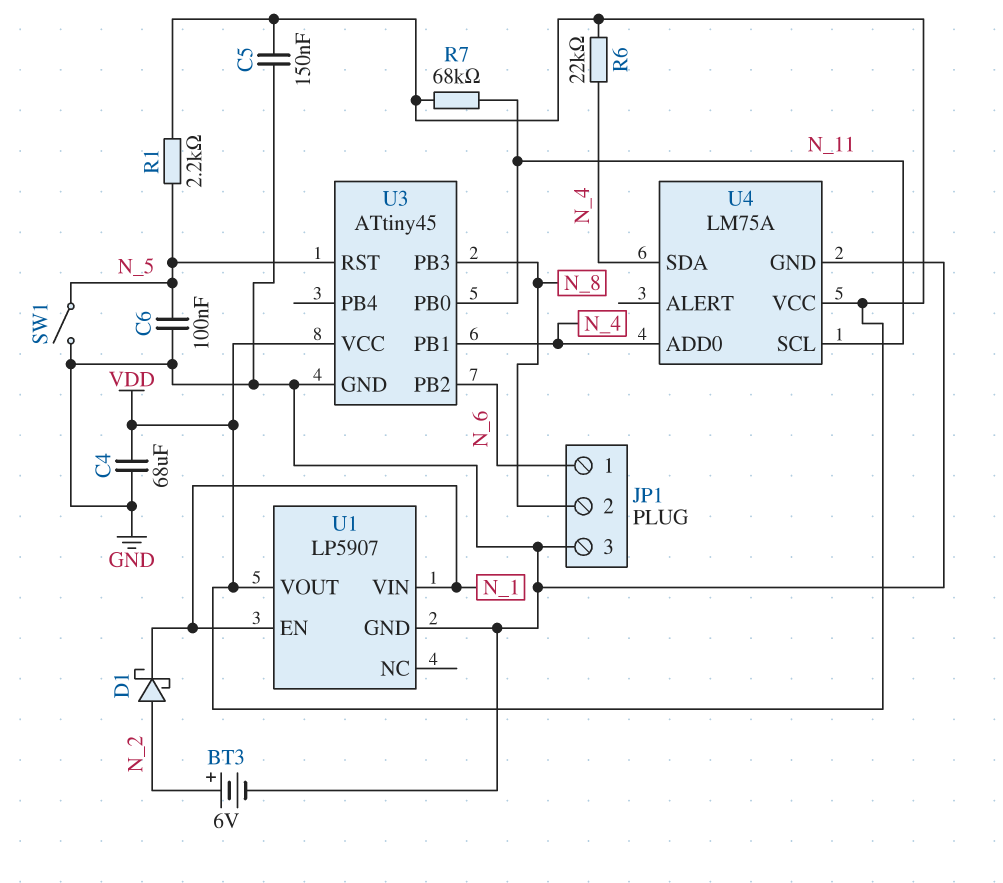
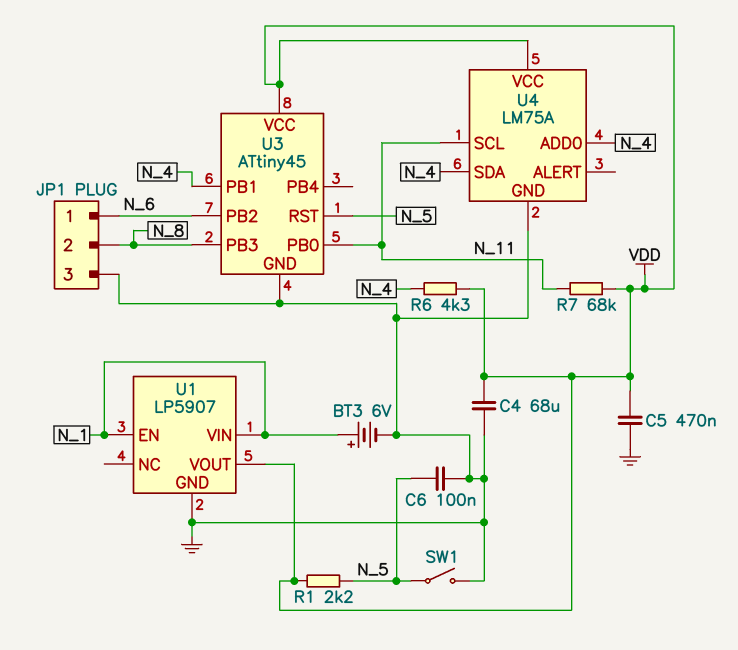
BT3: 6V (plus N_2, minus GND) -> 6V (plus N_1, minus GND)
C5: 150nF (GND, VDD) -> 470nF (GND, VDD)
D1: schottky (A N_2, K N_1) -> none
R6: 22k (N_4, VDD) -> 4.3k (N_4, VDD)

